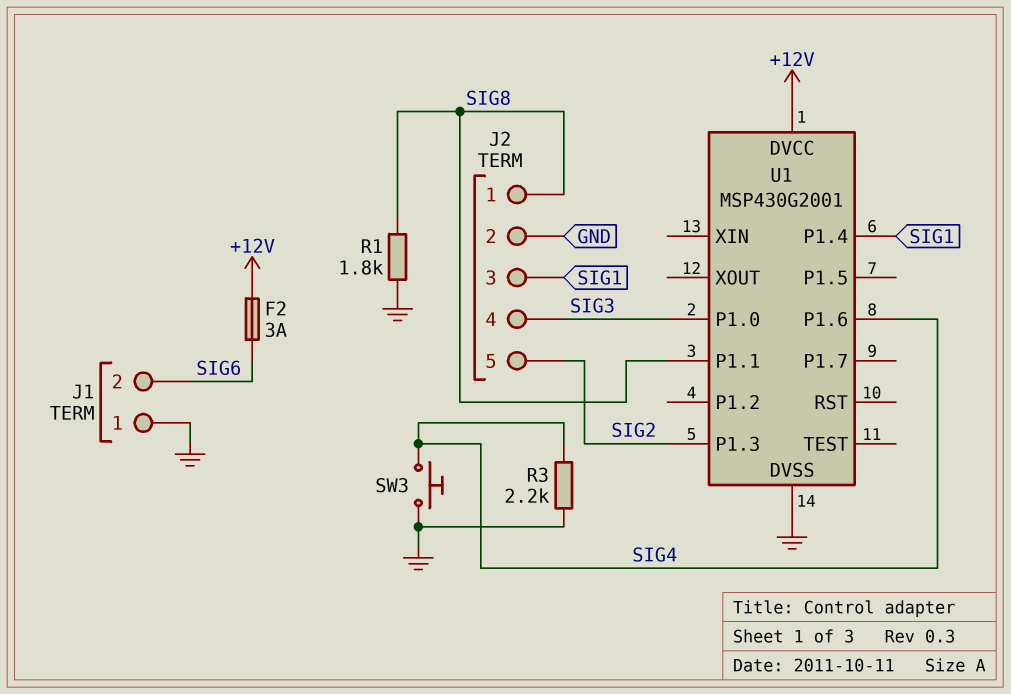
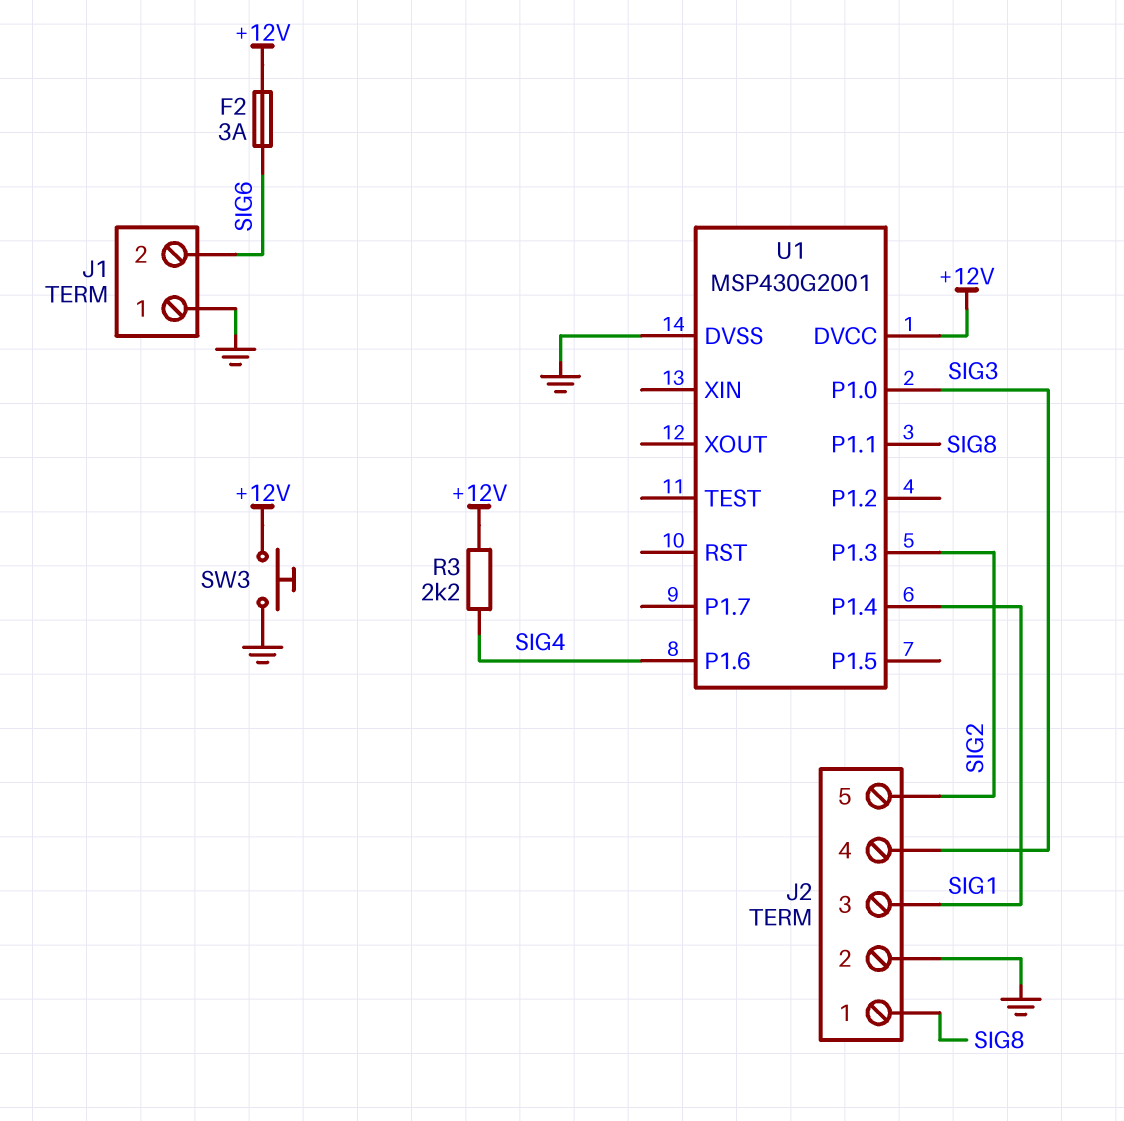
R1: 1.8k (GND, SIG8) -> none
R3: 2.2k (GND, SIG4) -> 2.2k (+12V, SIG4)
SW3: button (GND, SIG4) -> button (+12V, GND)

